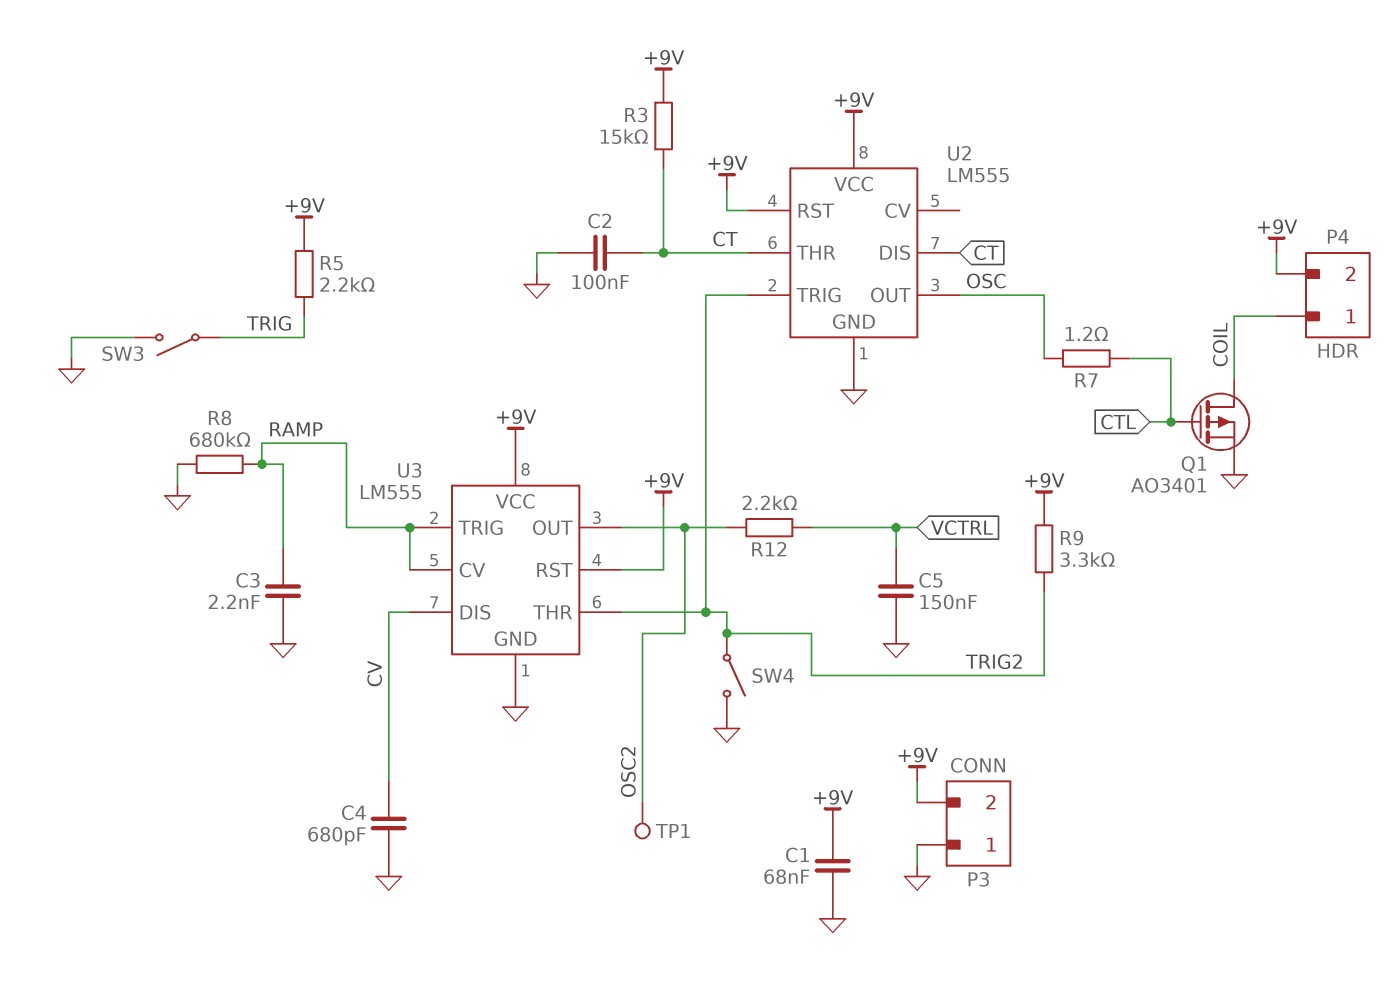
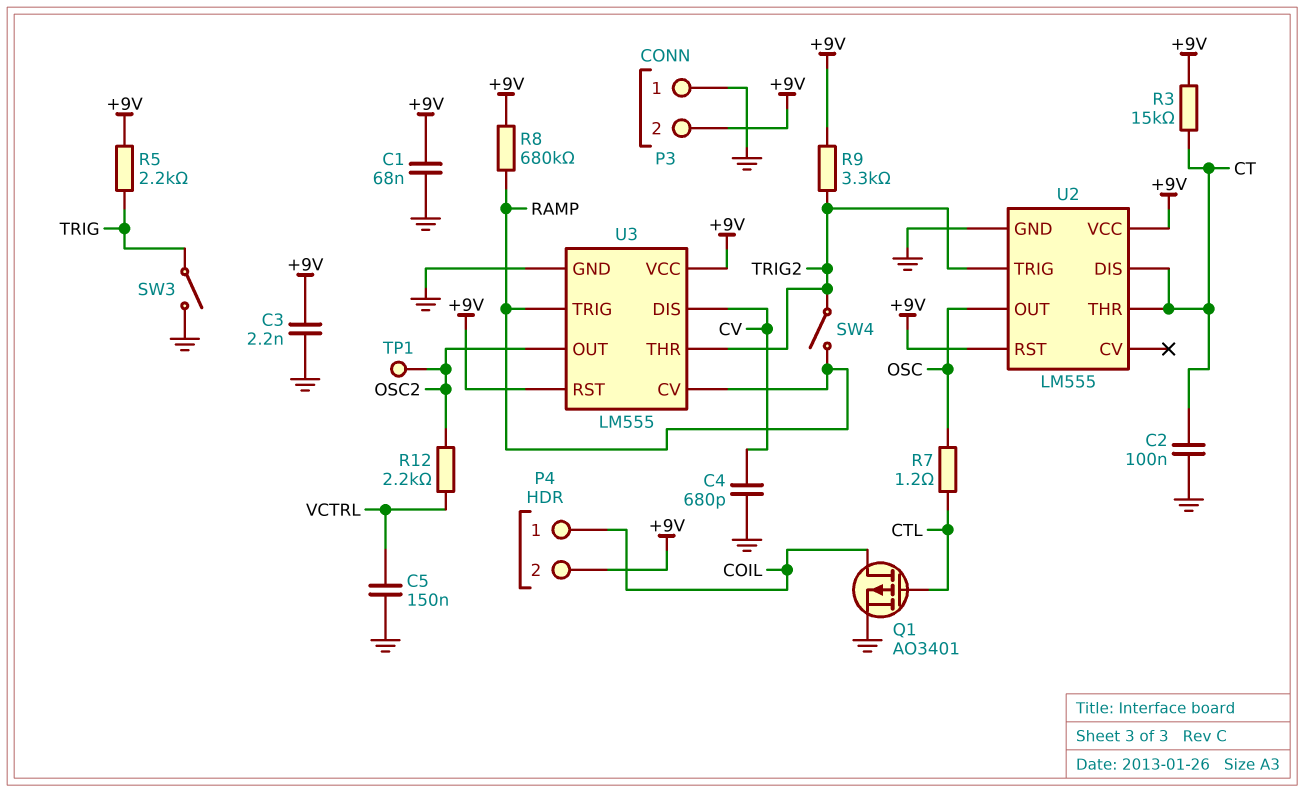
C3: 2.2nF (GND, RAMP) -> 2.2nF (+9V, GND)
R8: 680k (GND, RAMP) -> 680k (+9V, RAMP)
SW4: switch (GND, TRIG2) -> switch (RAMP, TRIG2)

